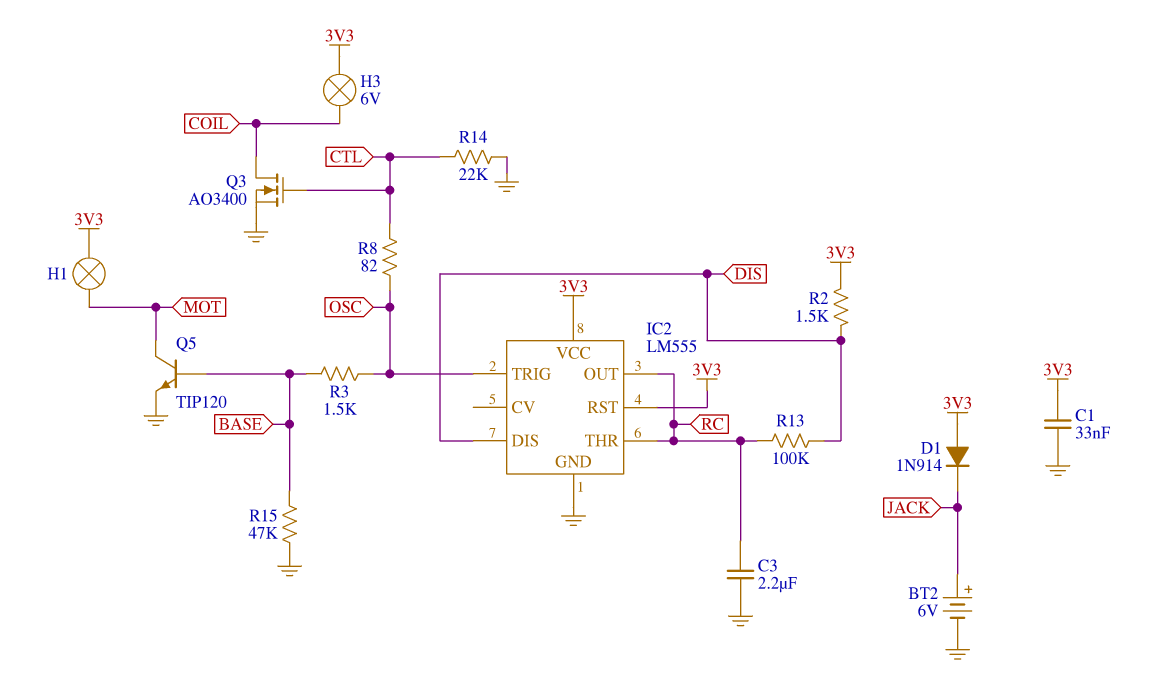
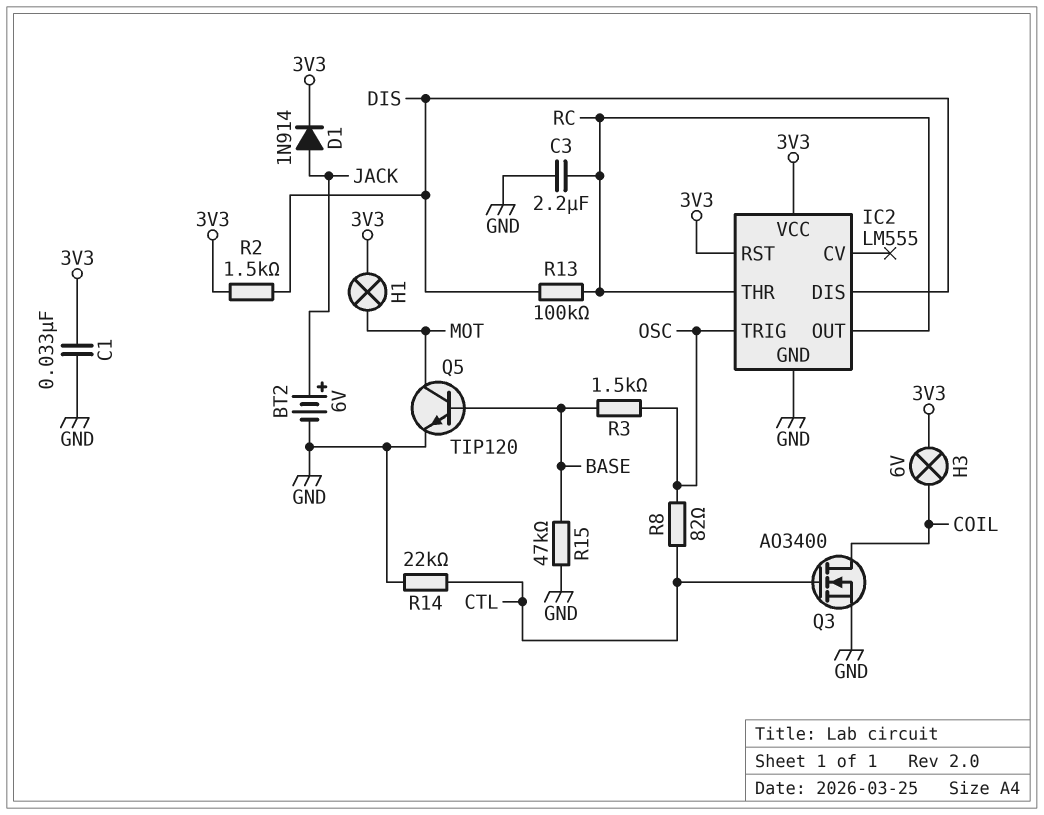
D1: diode 1N914 (A 3V3, K JACK) -> diode 1N914 (A JACK, K 3V3)

